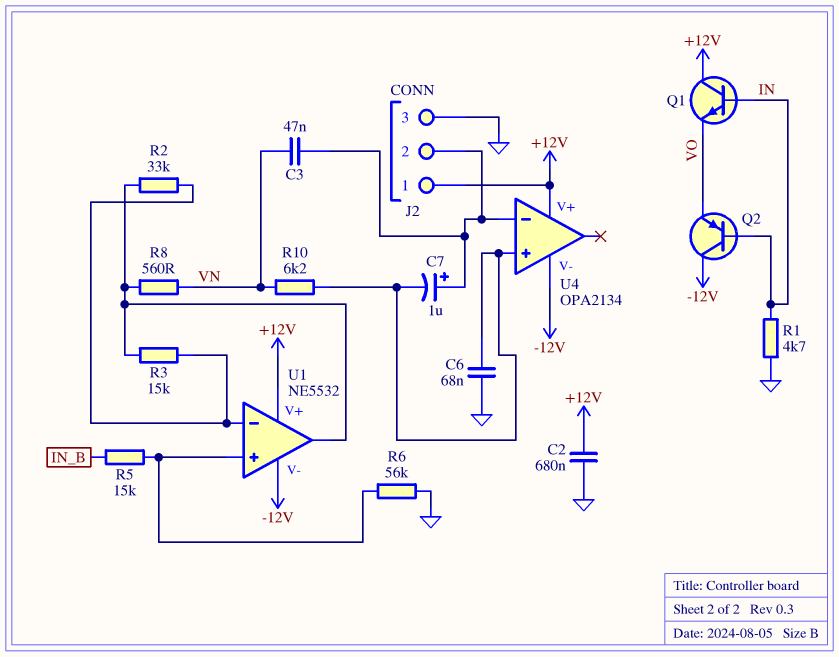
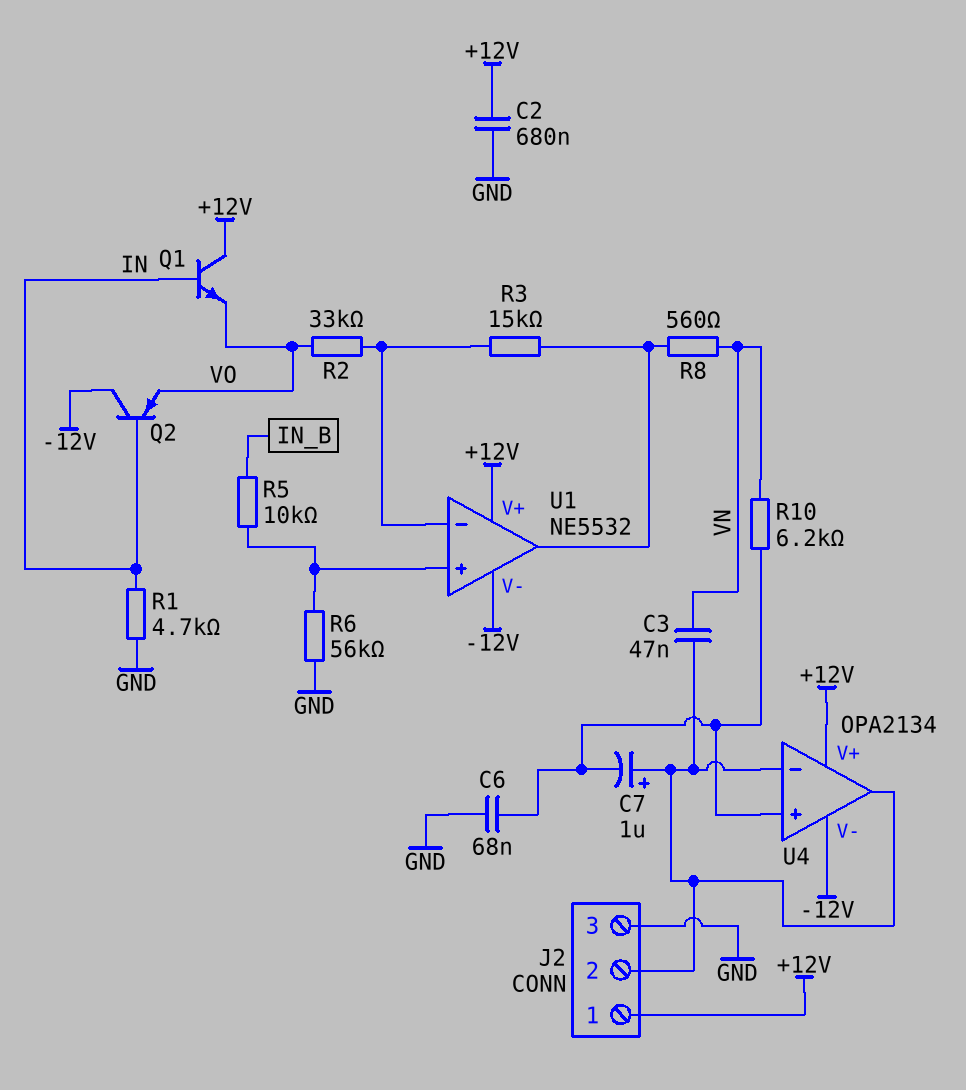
R2: 33k (U1/in-, U1/out) -> 33k (U1/in-, VO)
R5: 15k (IN_B, U1/in+) -> 10k (IN_B, U1/in+)
U4 pin out: none -> J2/2

